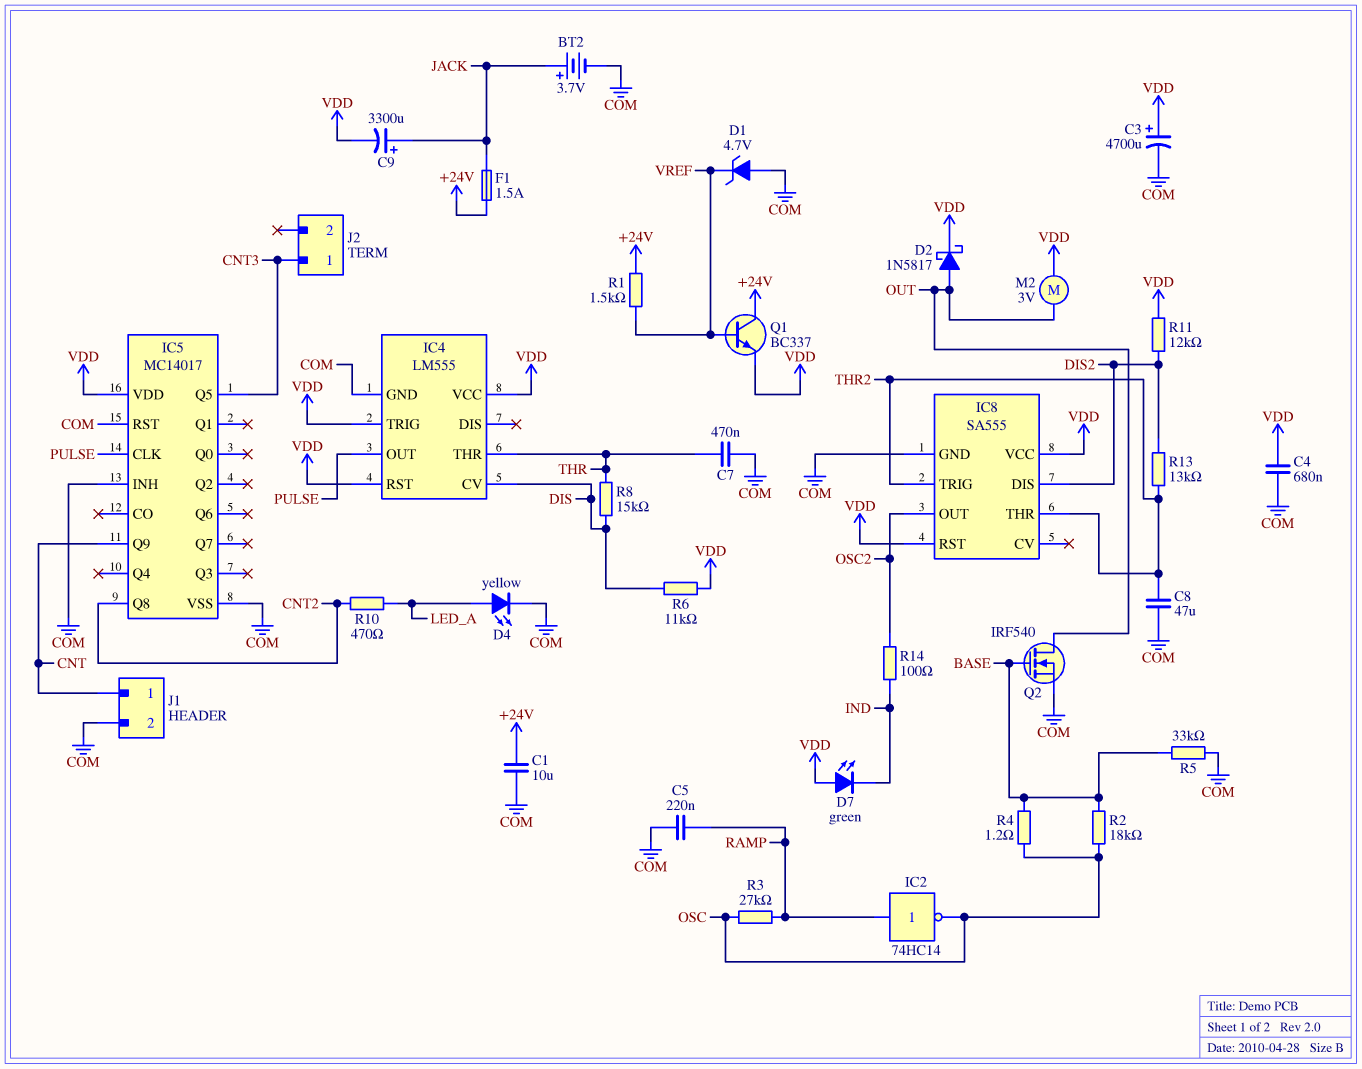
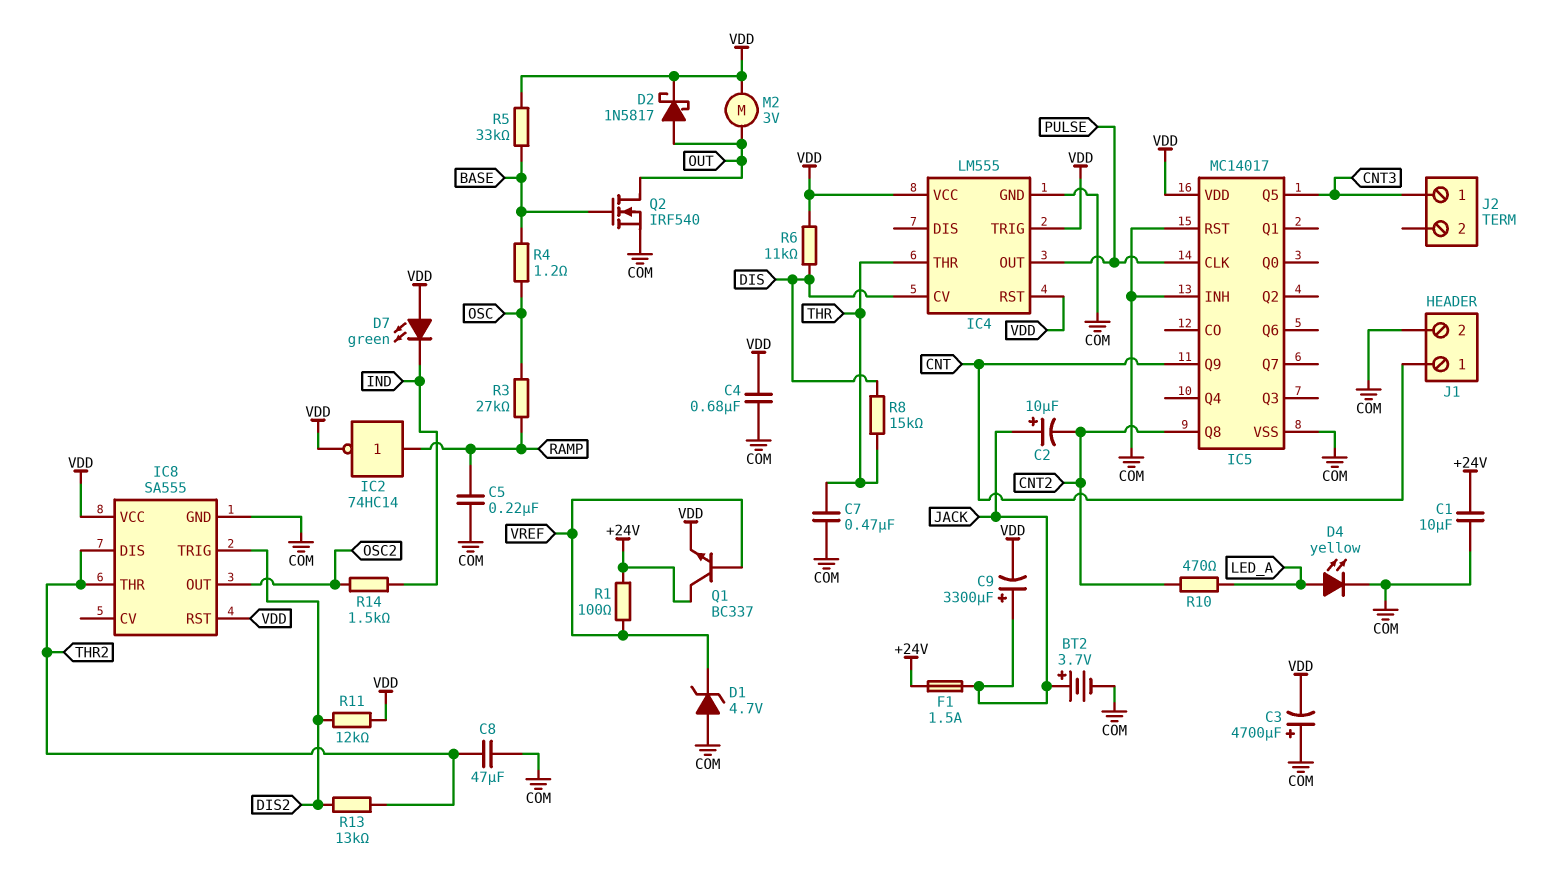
C2: none -> 10uF (plus JACK, minus CNT2)
C3: 4700uF (plus VDD, minus COM) -> 4700uF (plus COM, minus VDD)
IC2: NOT 74HC14 (in RAMP, out OSC) -> NOT 74HC14 (in RAMP, out VDD)
IC8 pin DIS: DIS2 -> THR2
IC8 pin TRIG: THR2 -> DIS2
R1: 1.5k (+24V, VREF) -> 100 (+24V, VREF)
R2: 18k (BASE, OSC) -> none
R5: 33k (BASE, COM) -> 33k (BASE, VDD)
R14: 100 (IND, OSC2) -> 1.5k (IND, OSC2)

